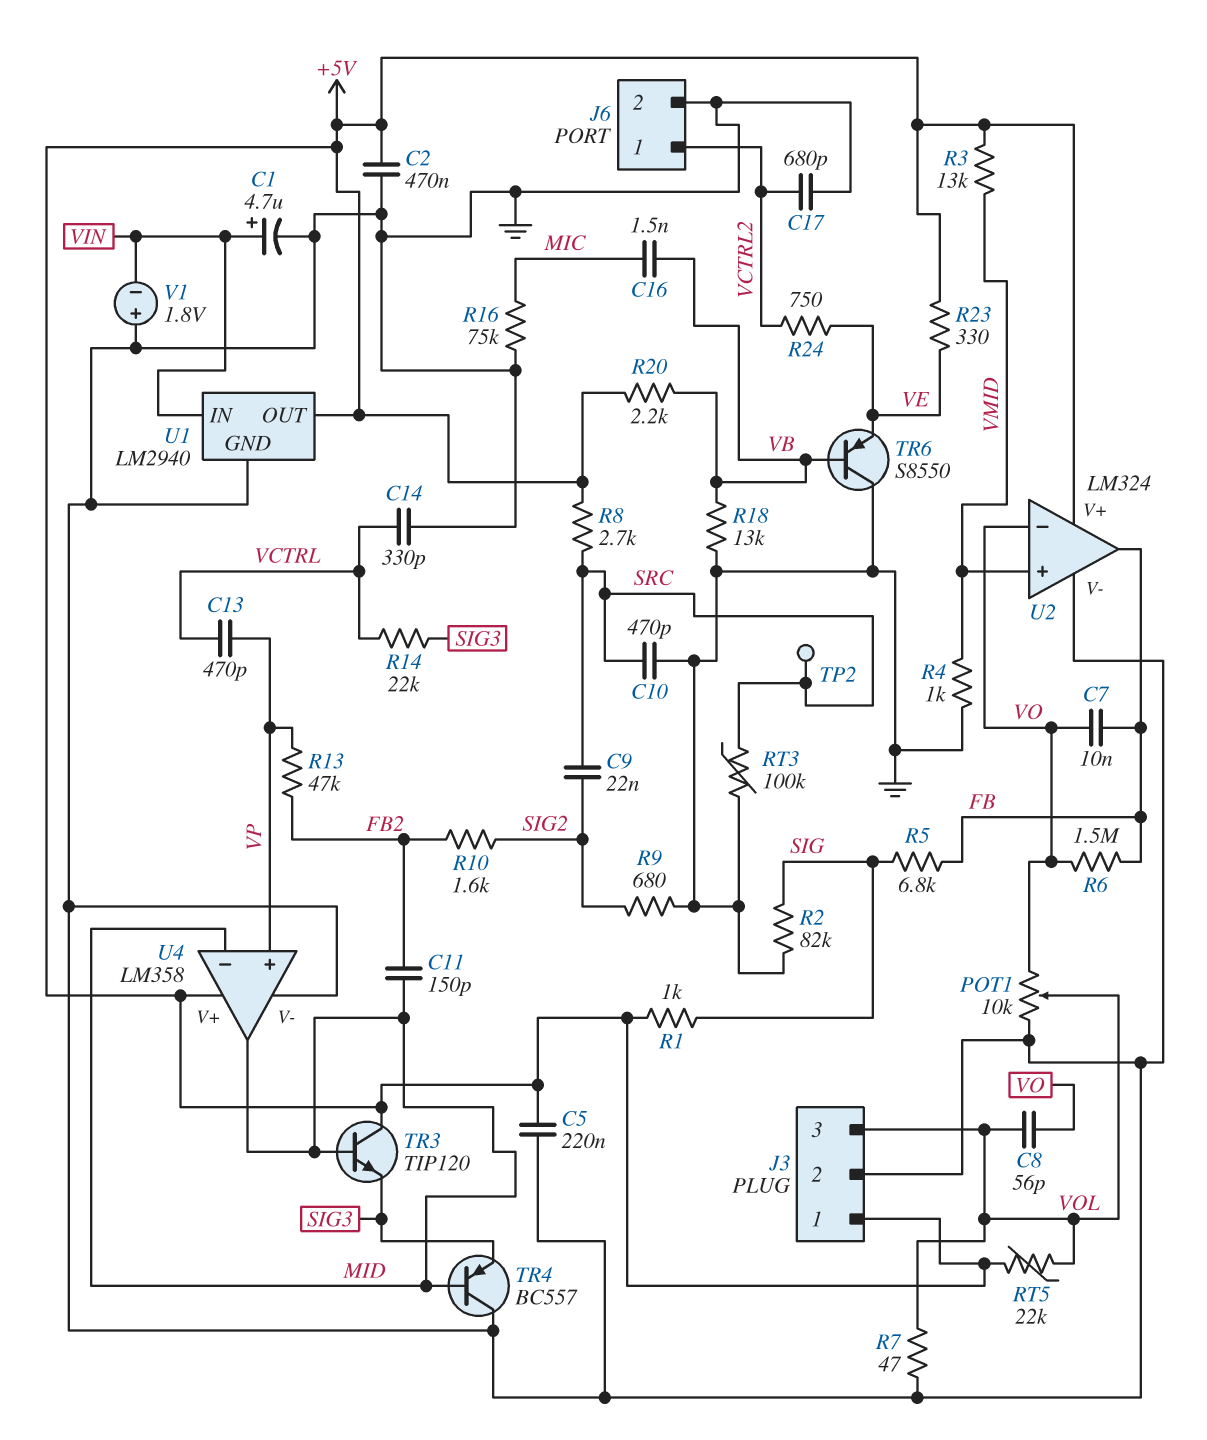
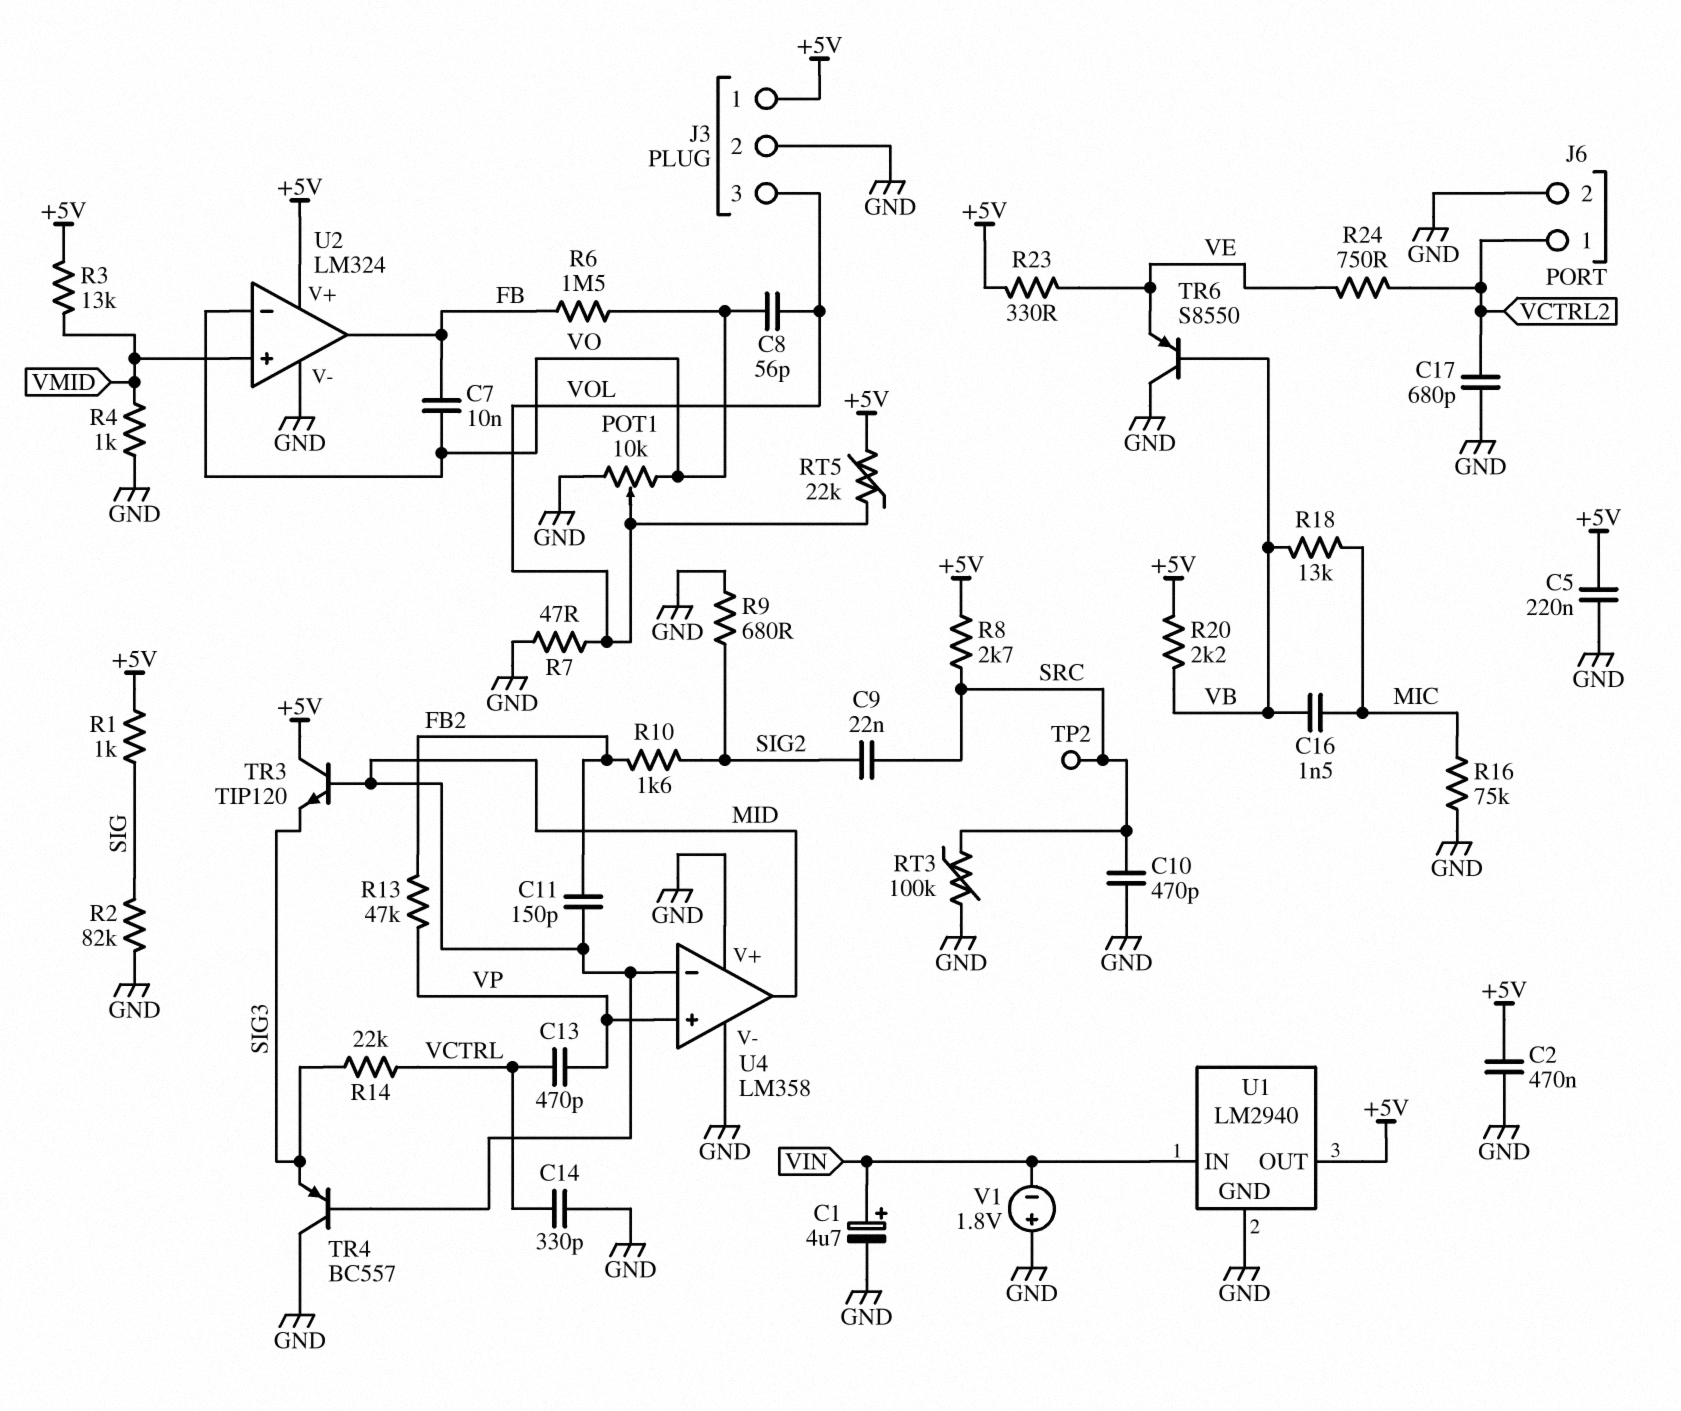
R5: 6.8k (FB, SIG) -> none
R18: 13k (GND, VB) -> 13k (MIC, VB)
U4 pin V+: +5V -> GND

